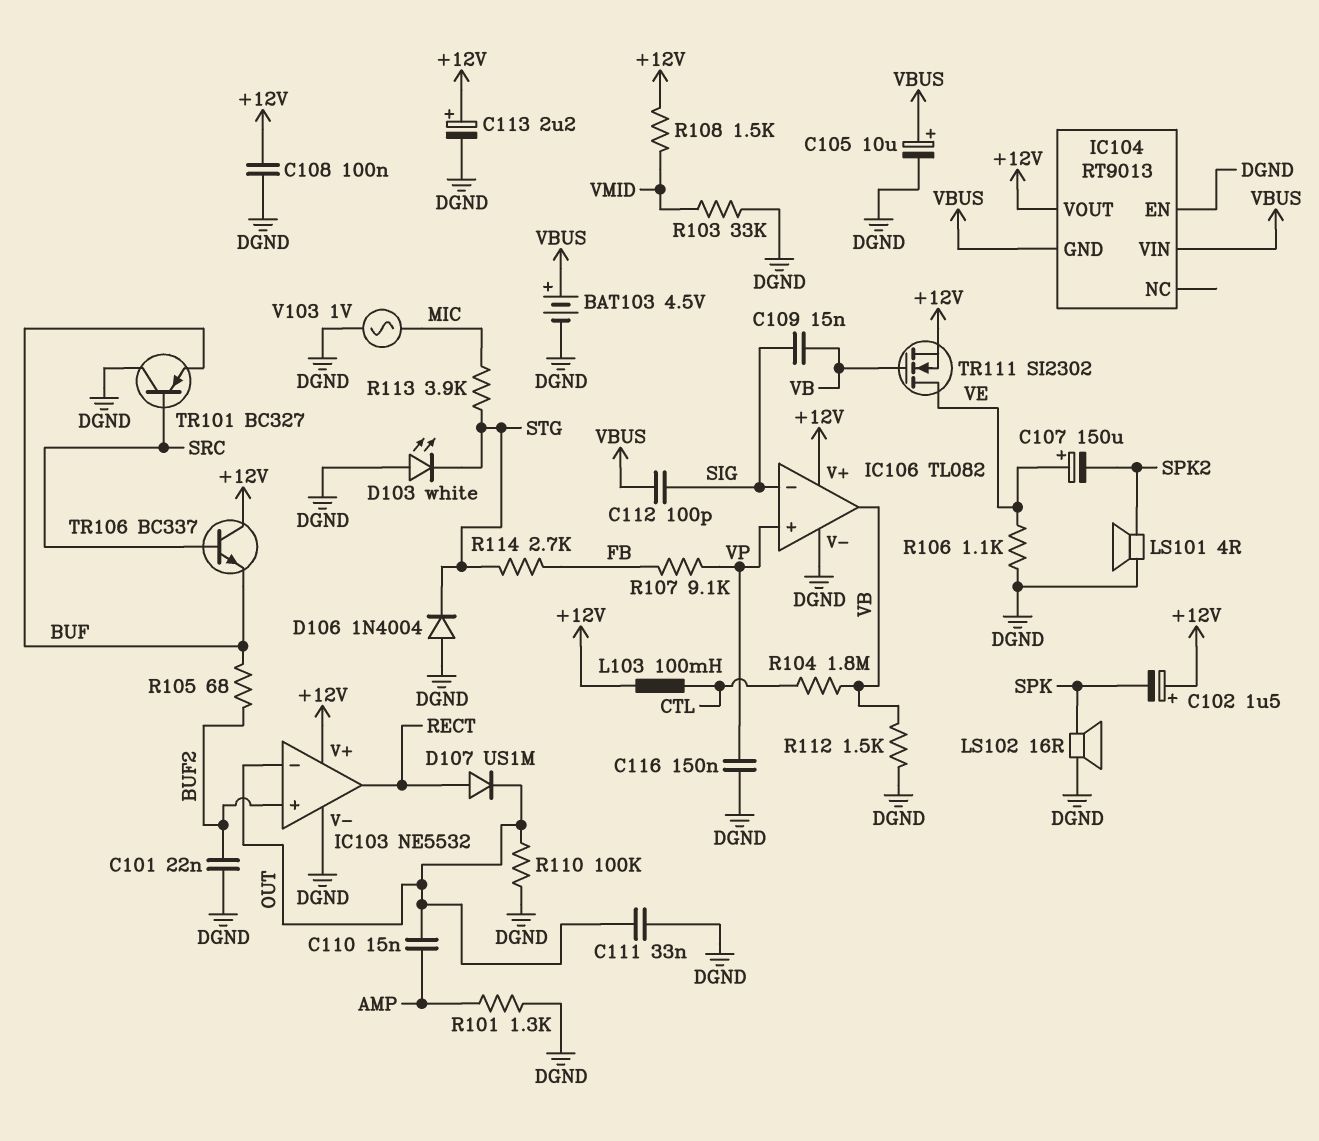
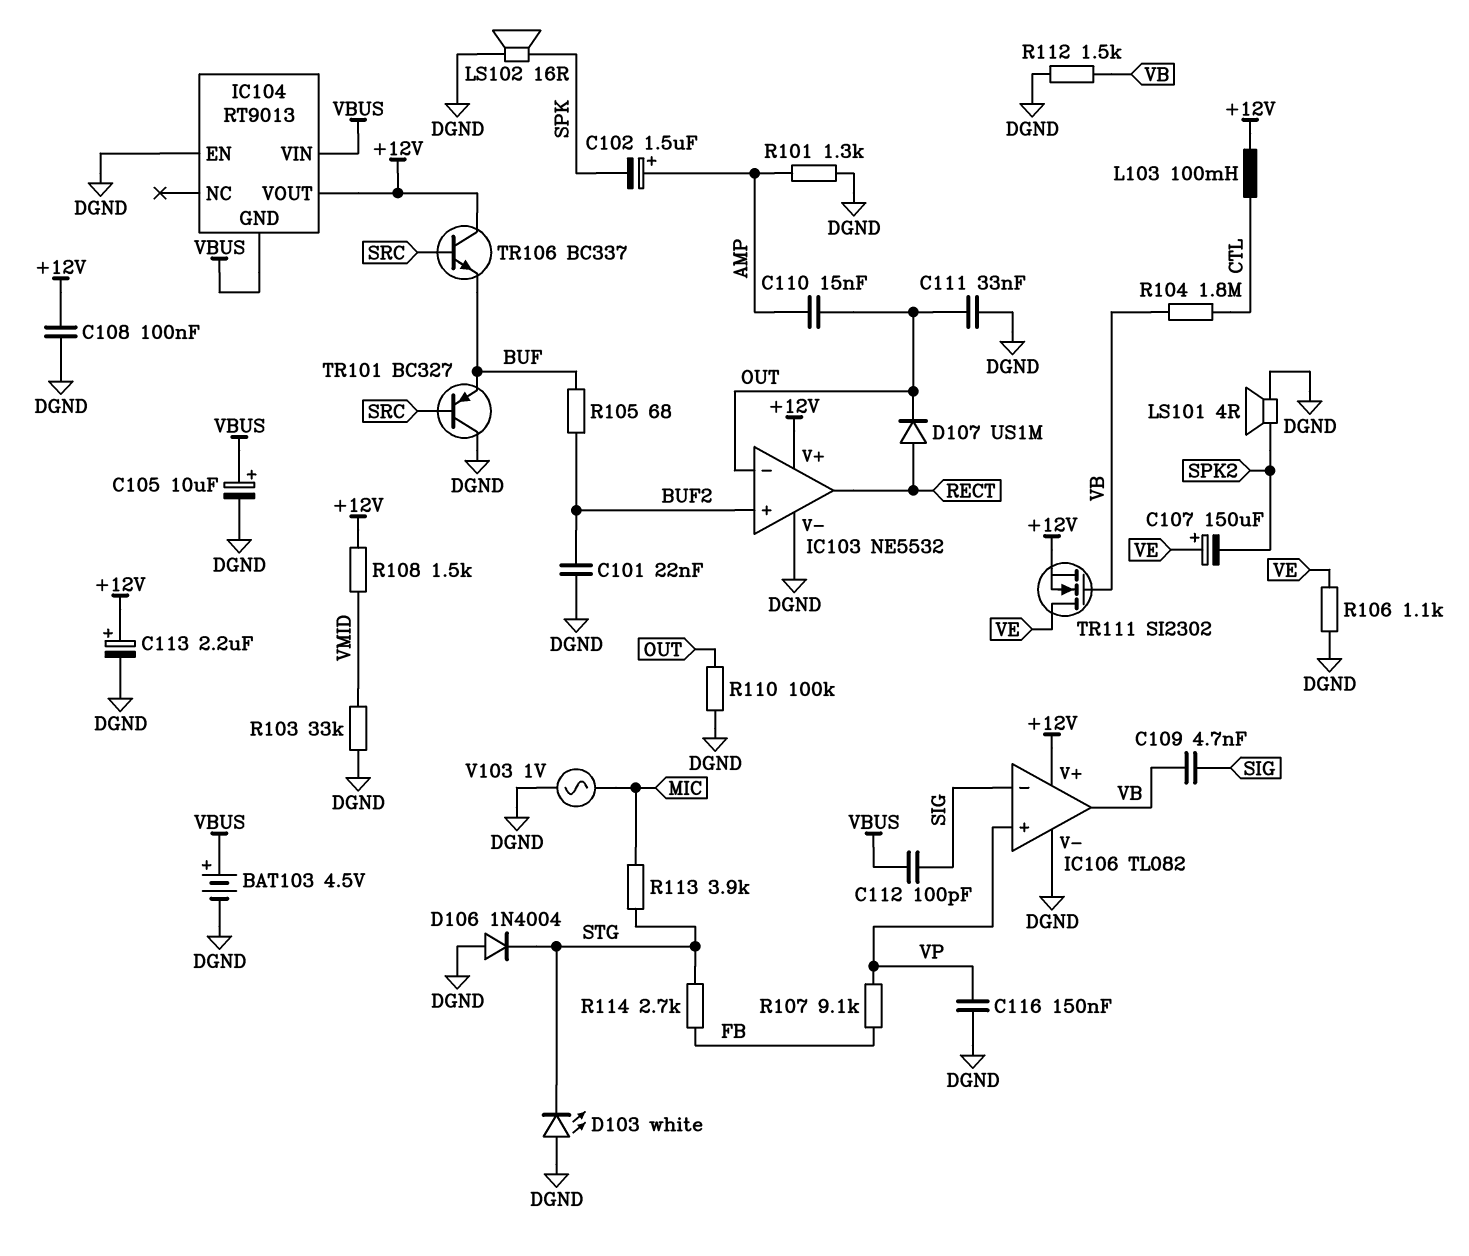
C102: 1.5uF (plus +12V, minus SPK) -> 1.5uF (plus AMP, minus SPK)
C109: 15nF (SIG, VB) -> 4.7nF (SIG, VB)

